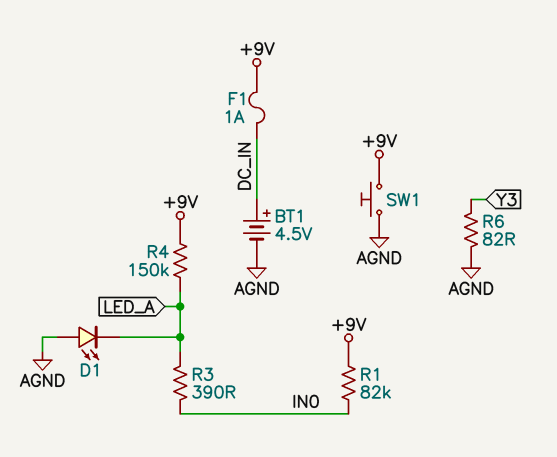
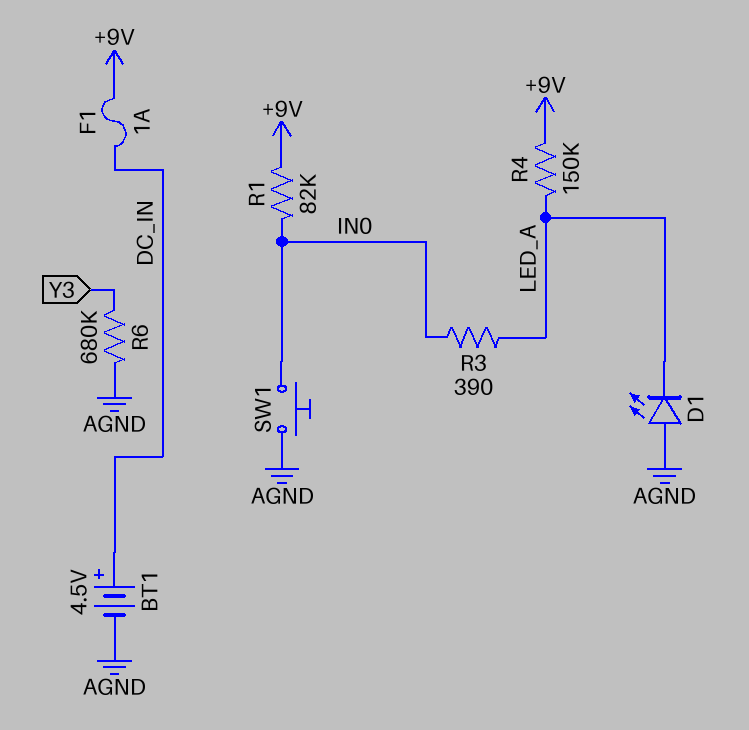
R6: 82 (AGND, Y3) -> 680k (AGND, Y3)
SW1: button (+9V, AGND) -> button (AGND, IN0)

